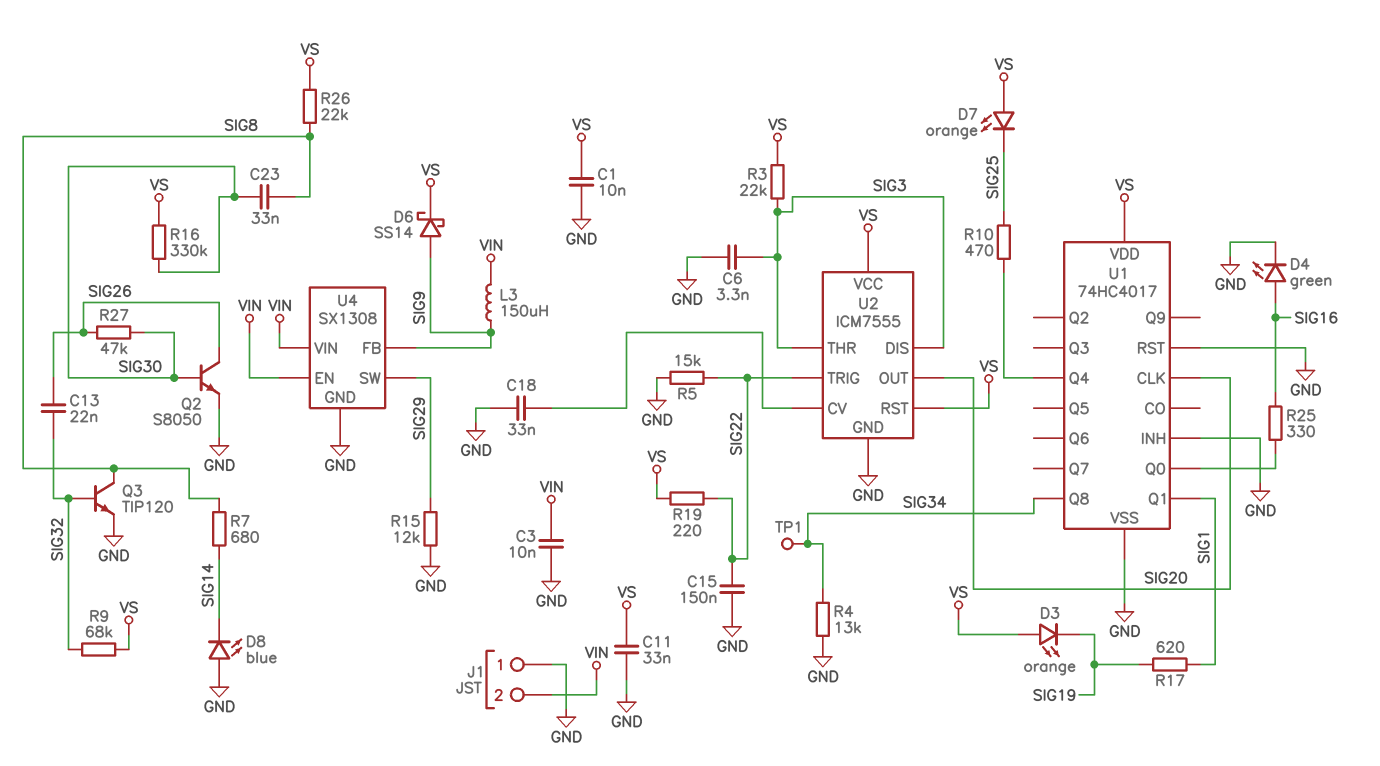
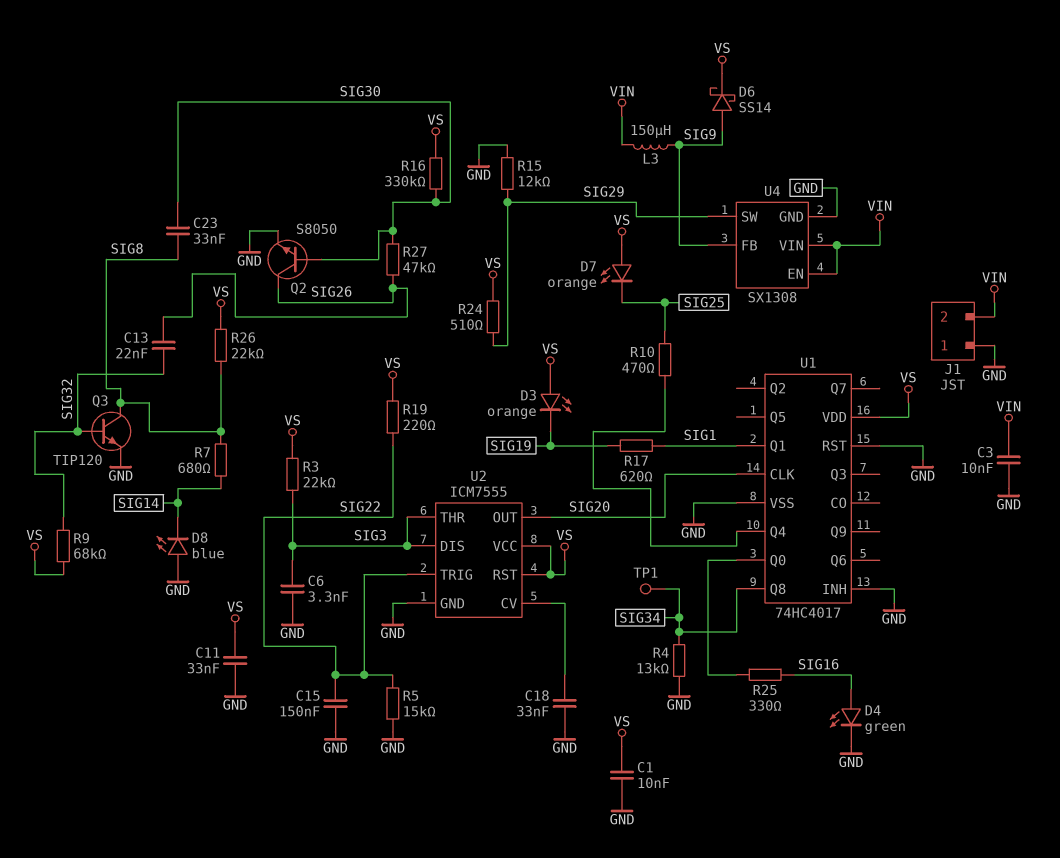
R24: none -> 510 (SIG29, VS)

